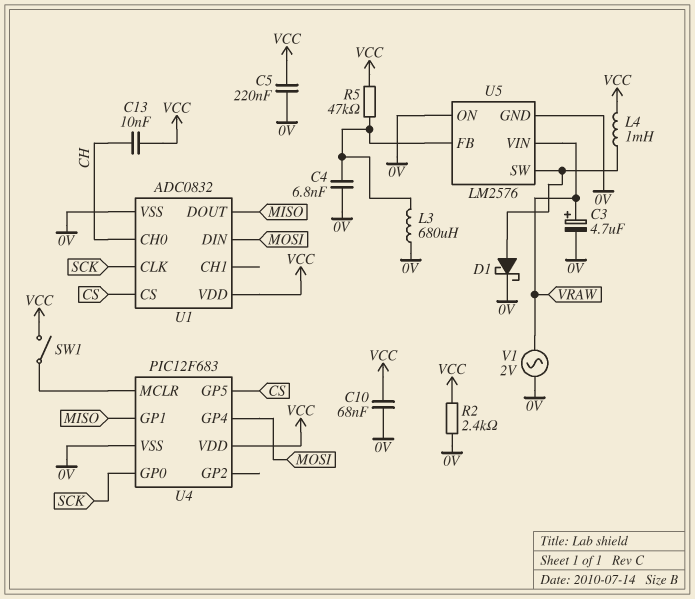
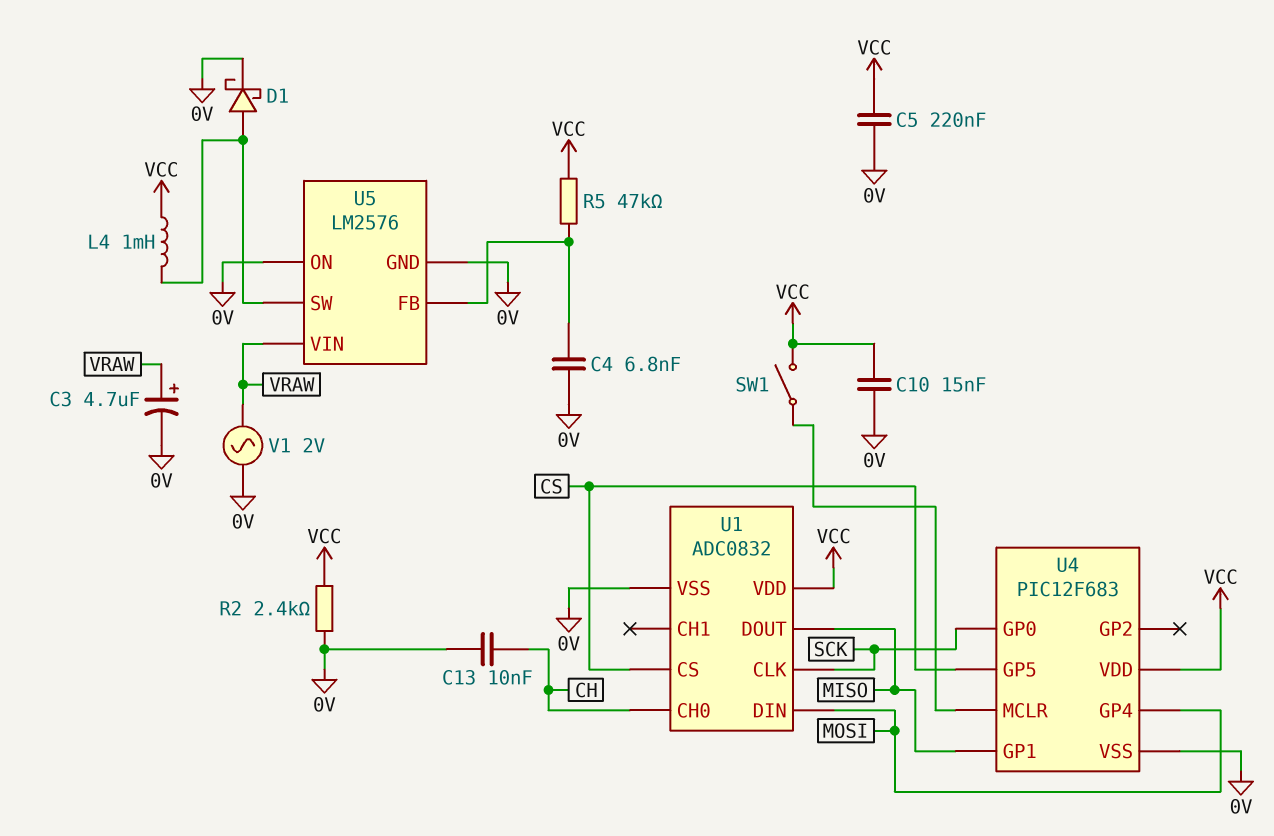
C10: 68nF (0V, VCC) -> 15nF (0V, VCC)
C13: 10nF (CH, VCC) -> 10nF (0V, CH)
L3: 680uH (0V, U5/FB) -> none

